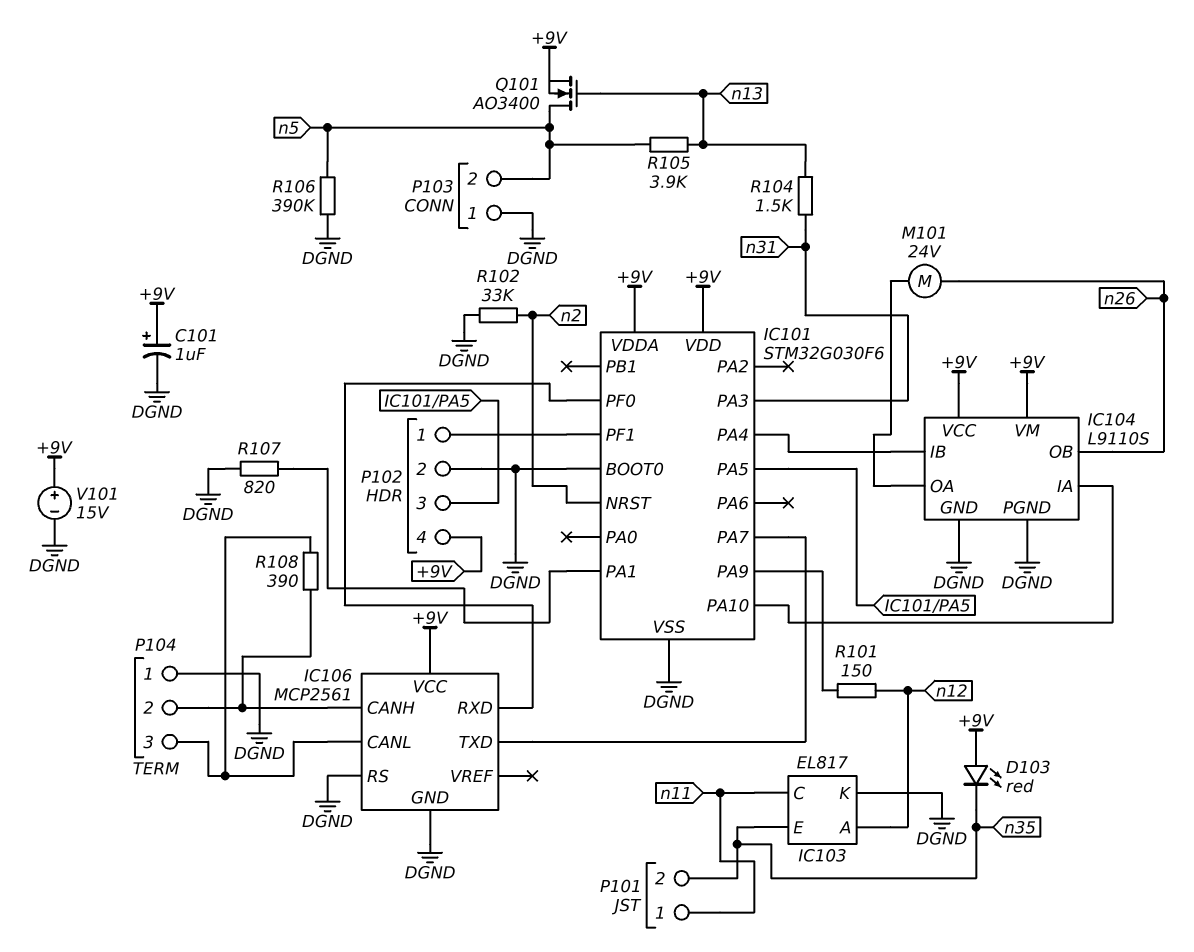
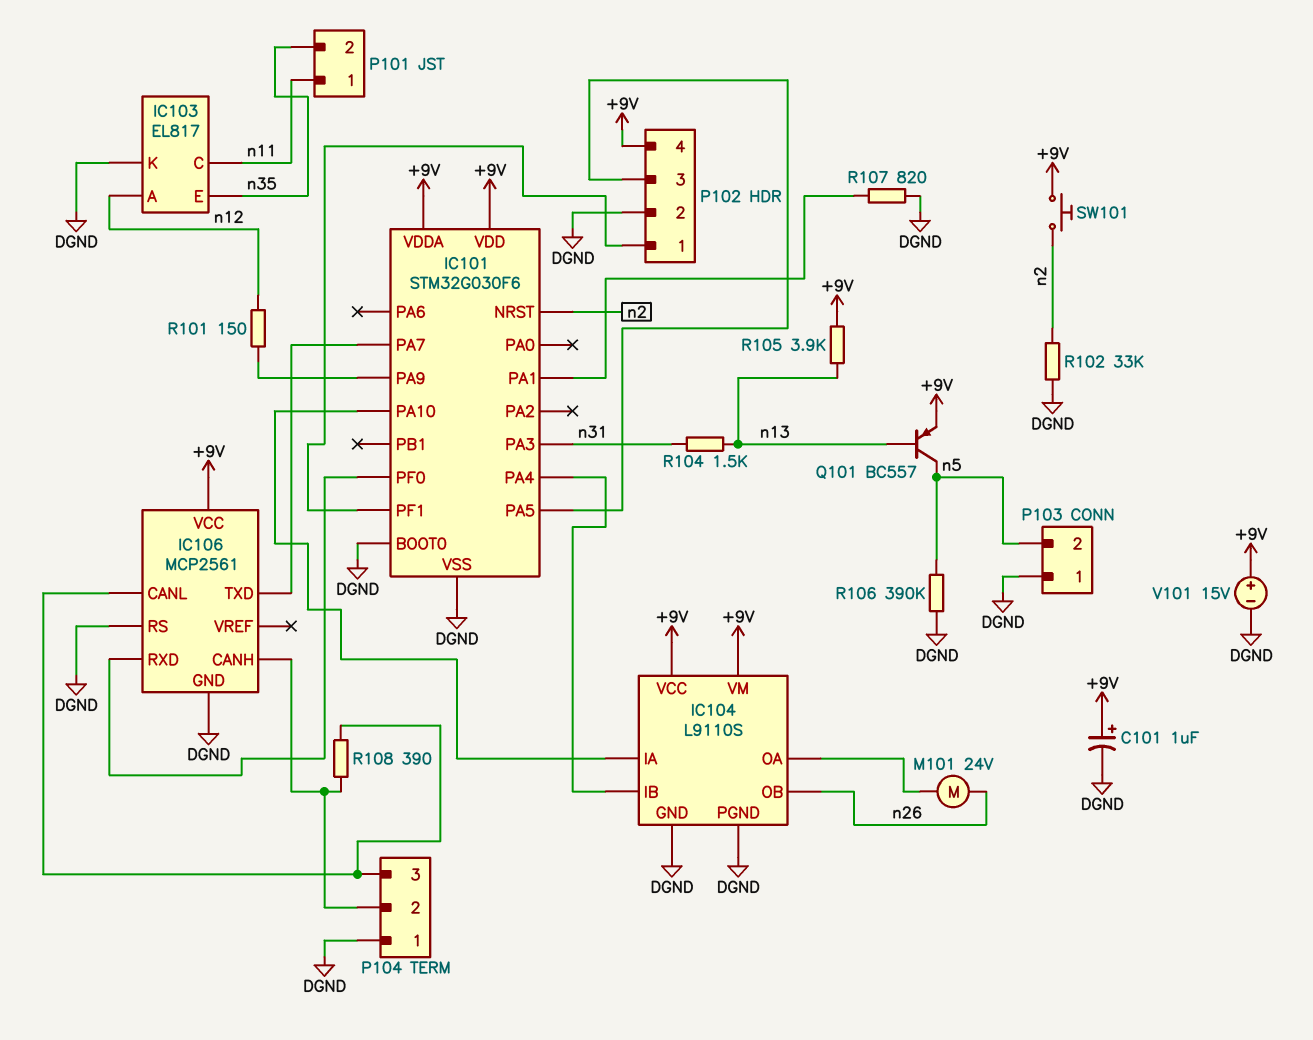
D103: LED red (A +9V, K n35) -> none
Q101: NMOS AO3400 (G n13, D n5, S +9V) -> PNP BC557 (B n13, C n5, E +9V)
R105: 3.9k (n5, n13) -> 3.9k (+9V, n13)
SW101: none -> button (+9V, n2)

